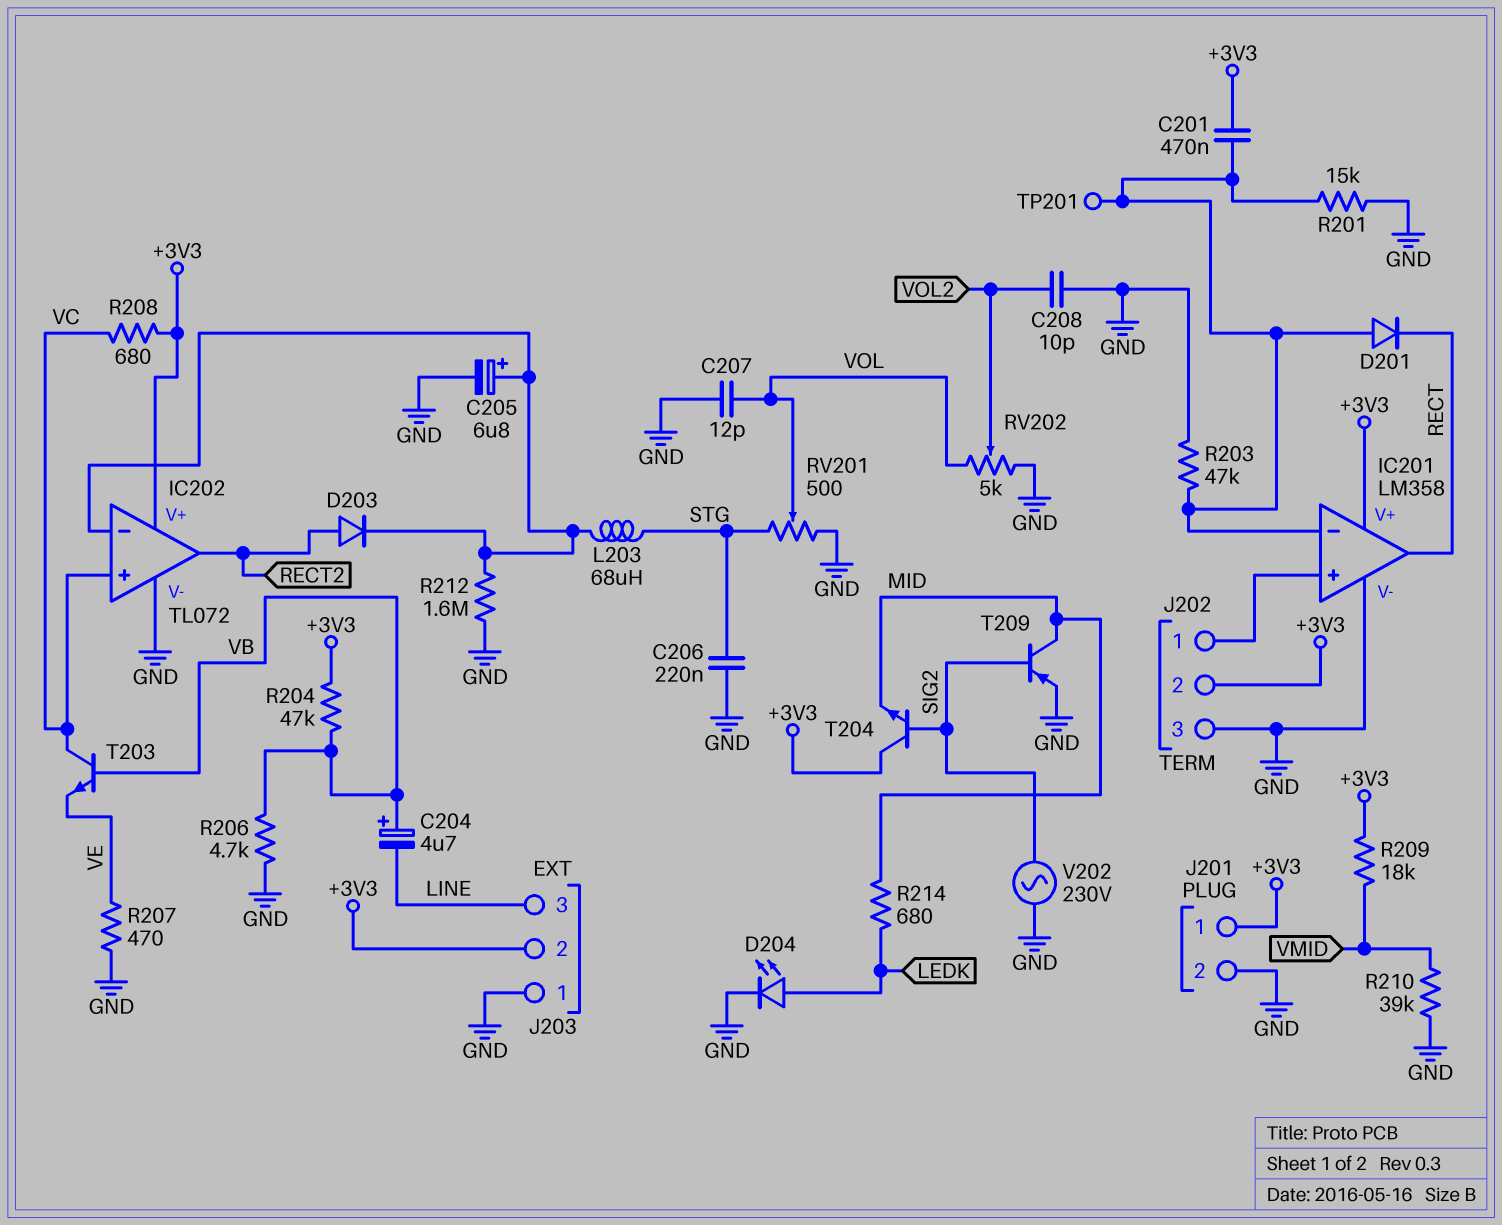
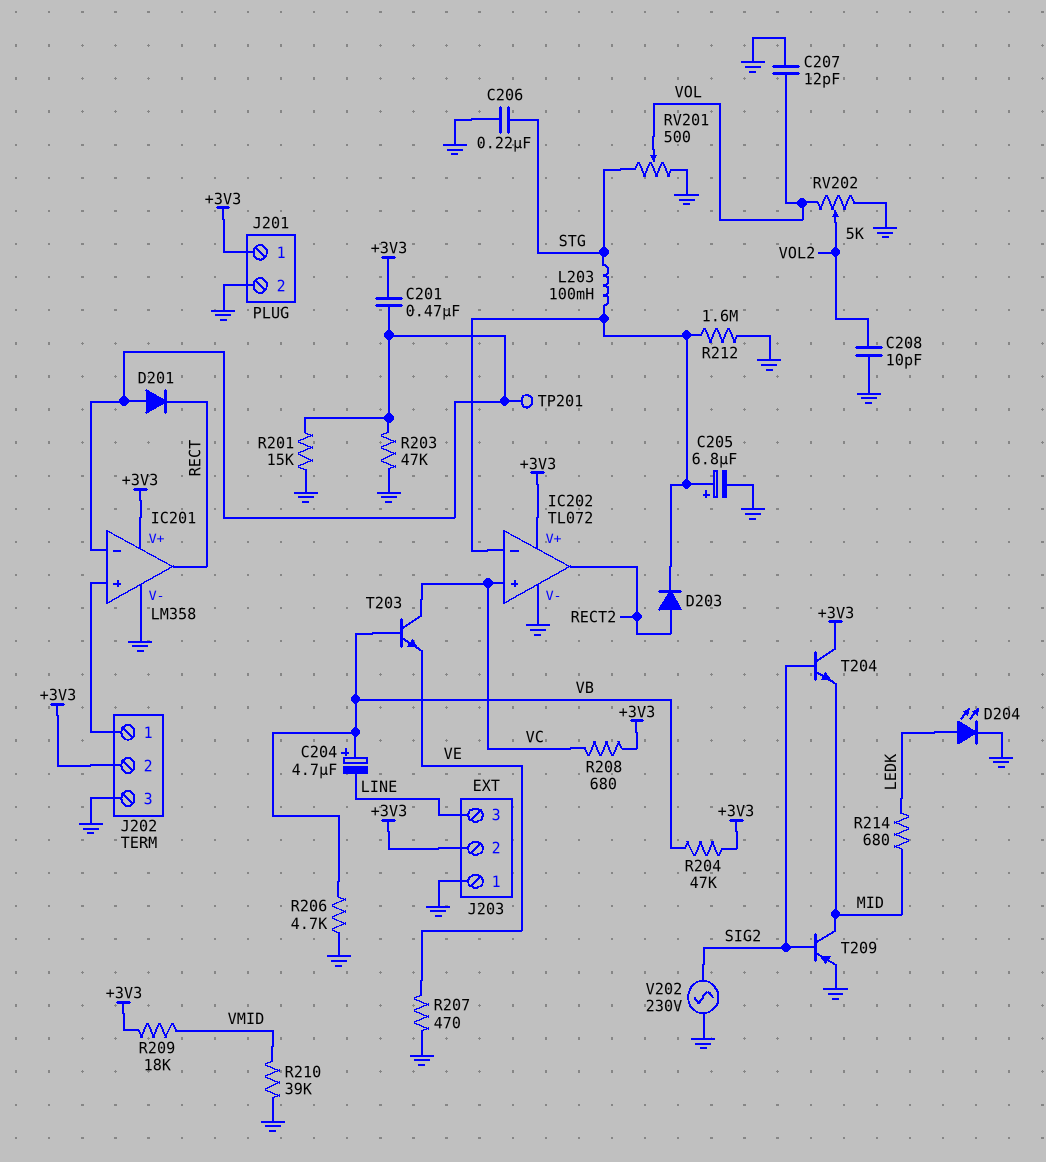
L203: 68uH (IC202/in-, STG) -> 100mH (IC202/in-, STG)

